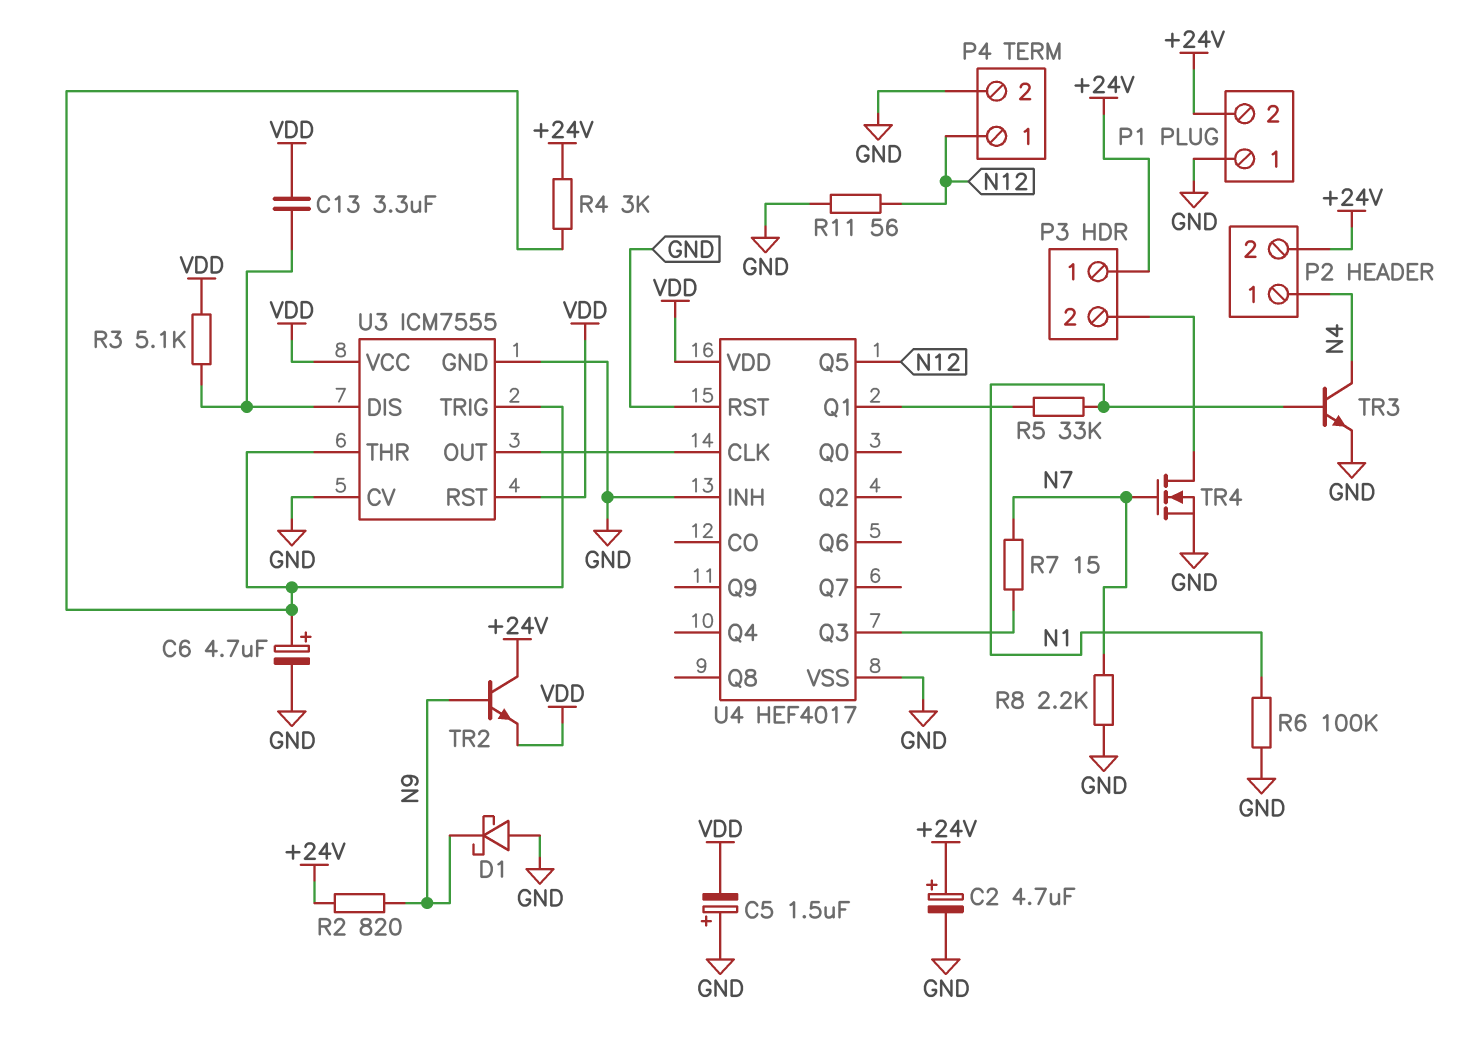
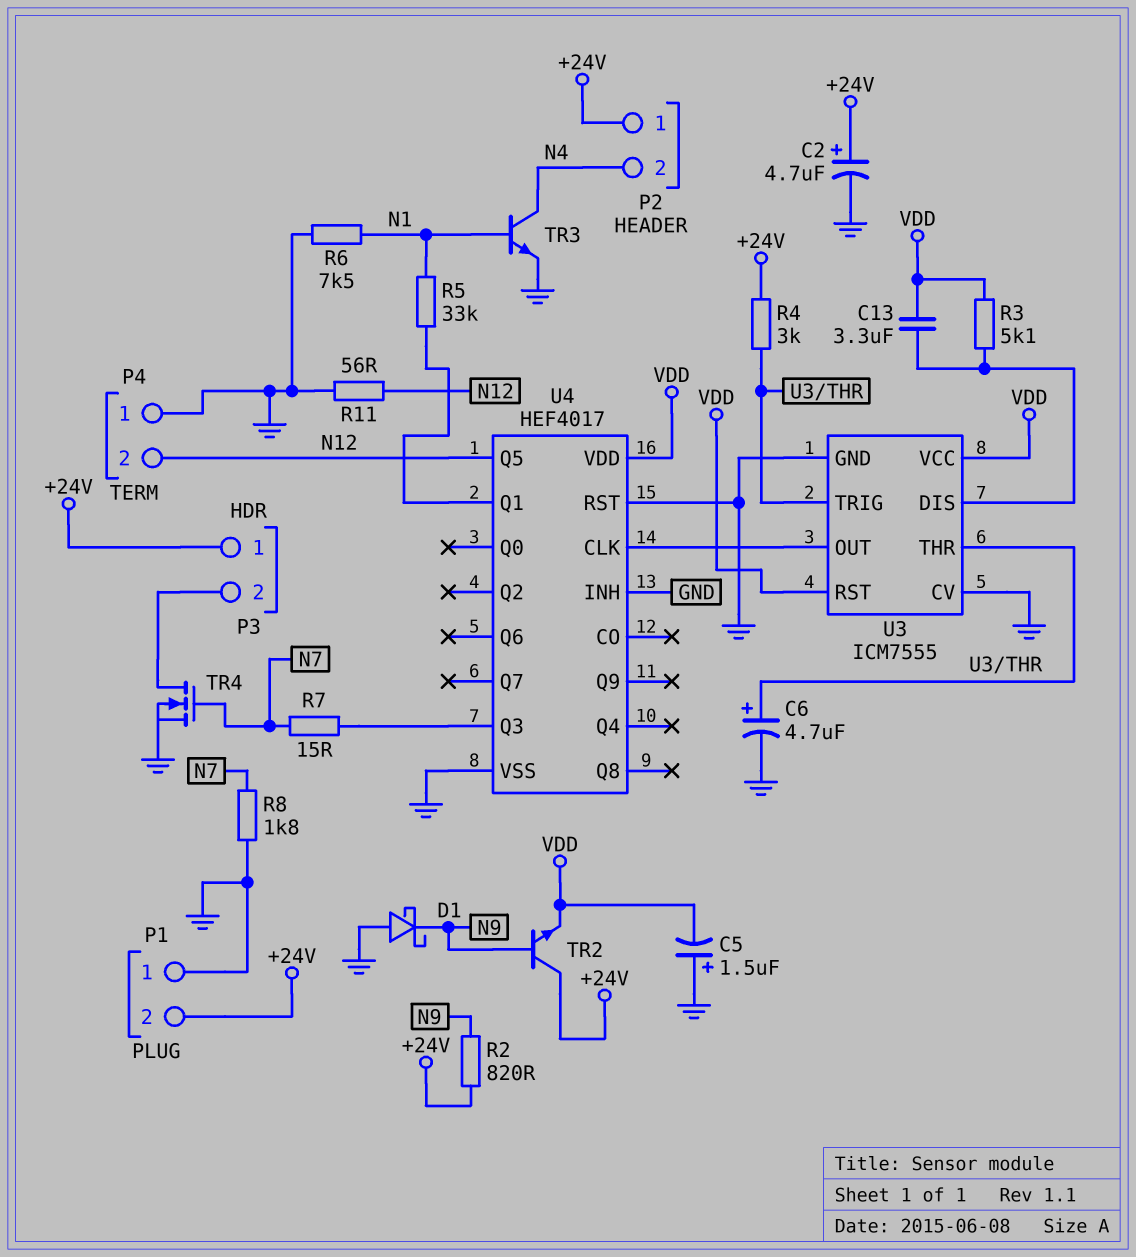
P2 pin 1: N4 -> +24V
P2 pin 2: +24V -> N4
P4 pin 1: N12 -> GND
P4 pin 2: GND -> N12
R6: 100k (GND, N1) -> 7.5k (GND, N1)
R8: 2.2k (GND, N7) -> 1.8k (GND, N7)

